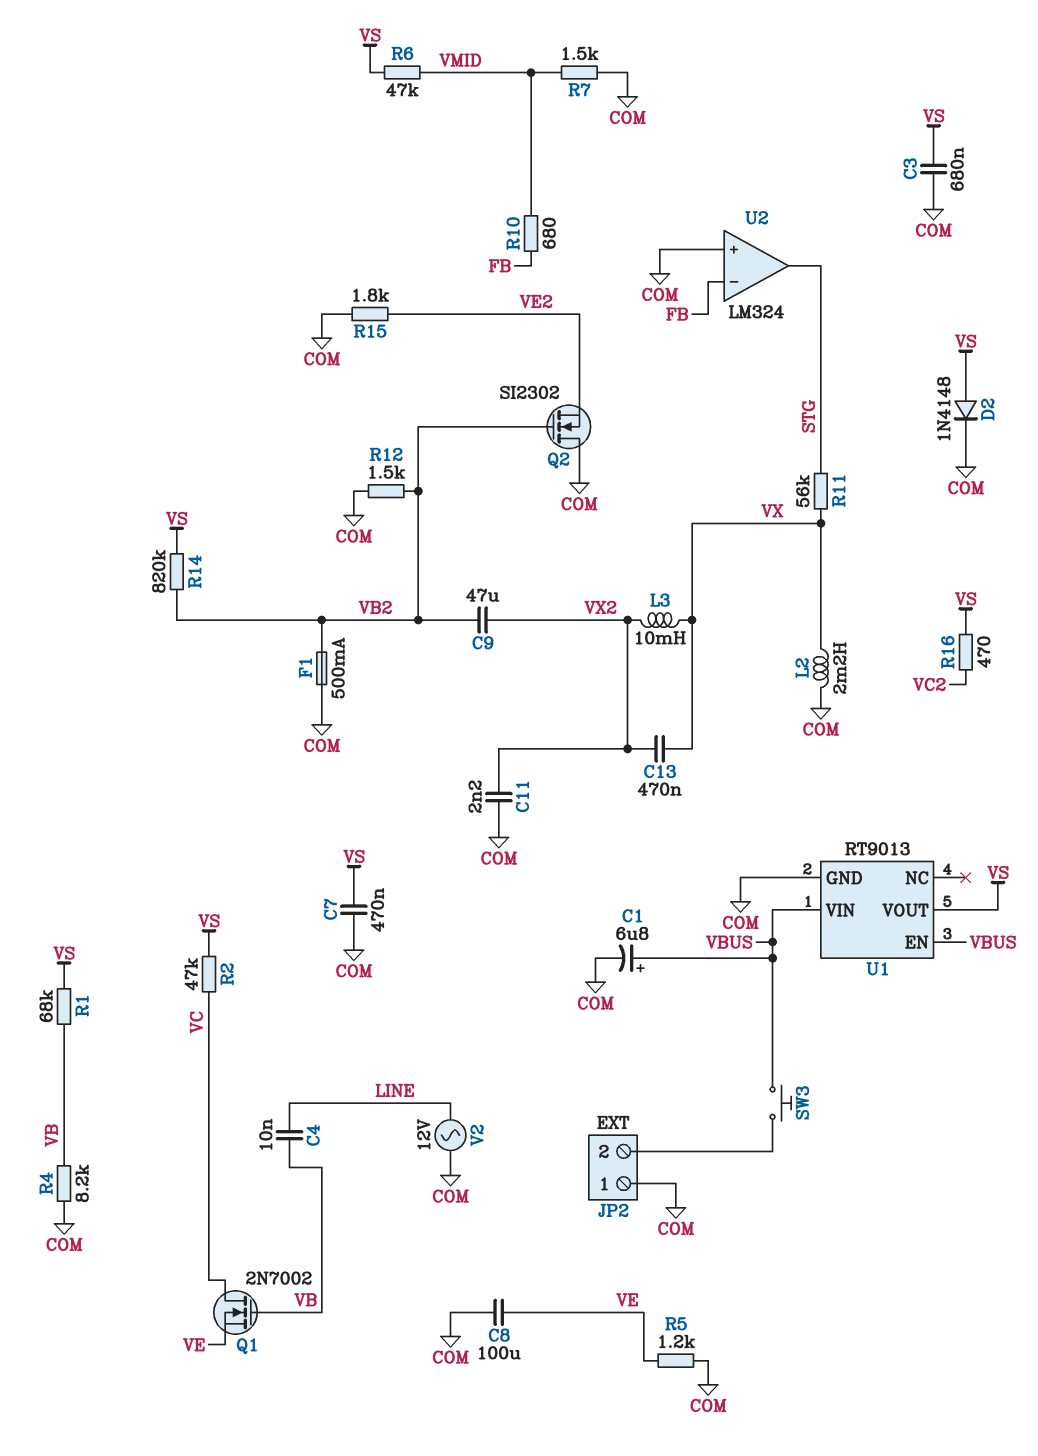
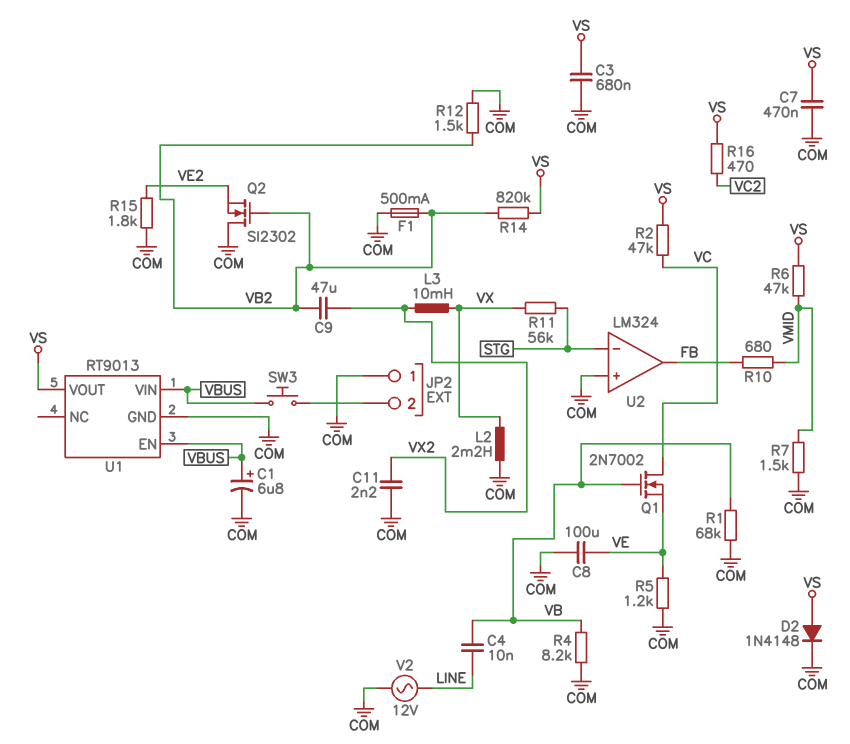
C13: 470nF (VX, VX2) -> none
R1: 68k (VB, VS) -> 68k (COM, VB)
U2 pin in-: FB -> STG
U2 pin out: STG -> FB

